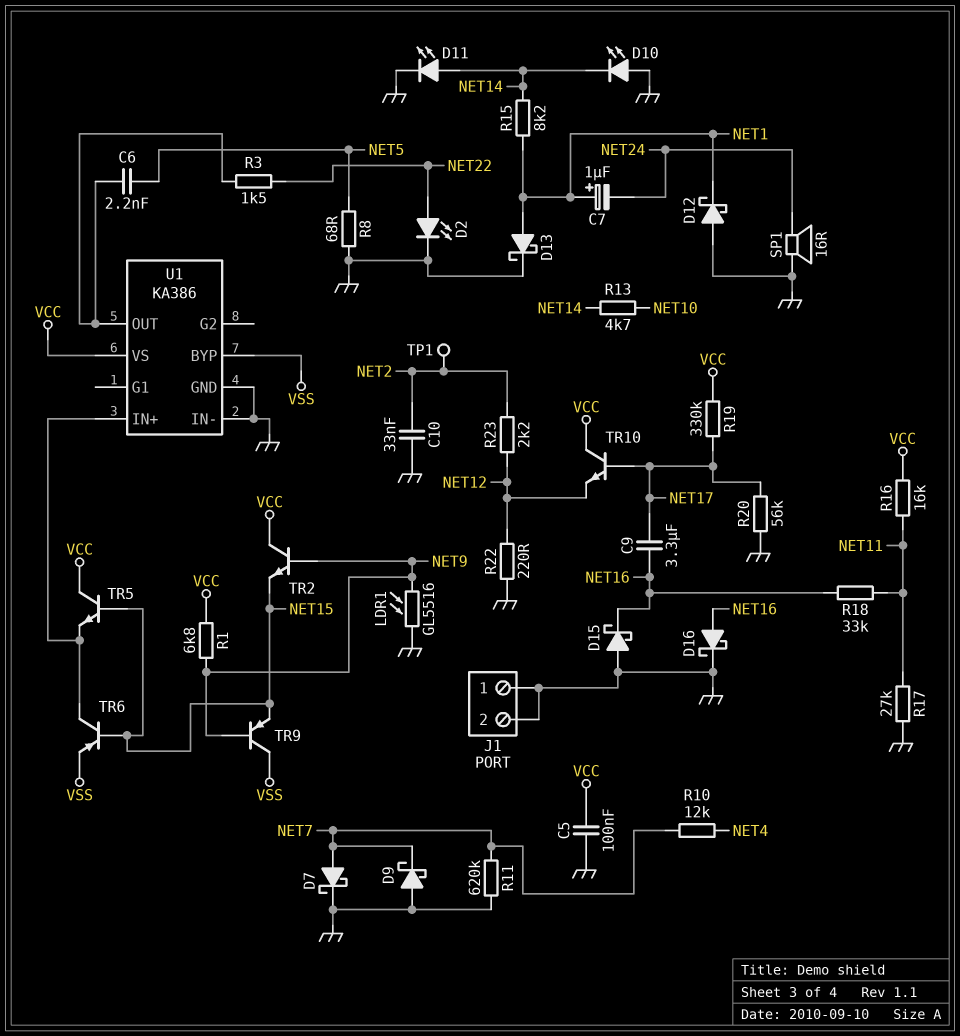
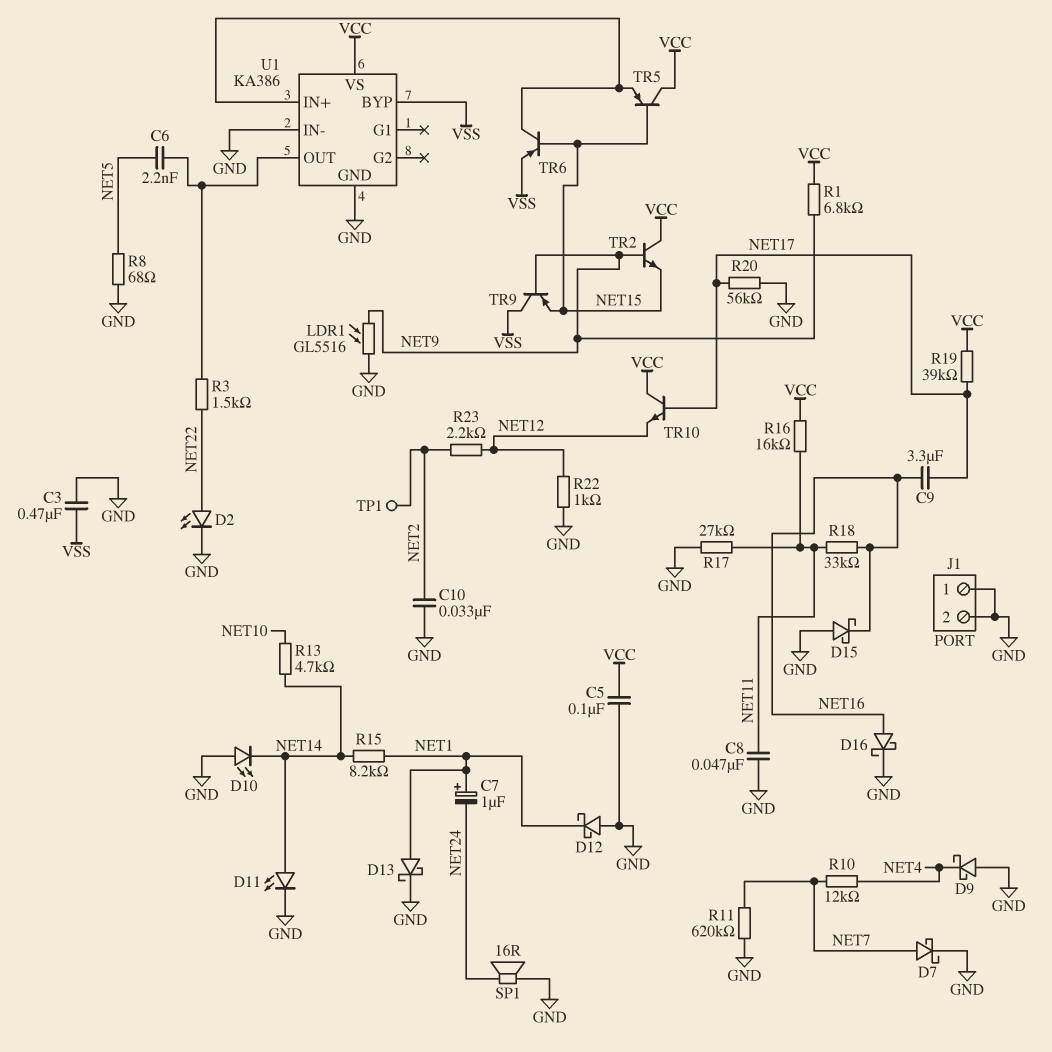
C3: none -> 470nF (GND, VSS)
C8: none -> 47nF (GND, NET11)
D9: schottky (A GND, K NET7) -> schottky (A GND, K NET4)
R19: 330k (NET17, VCC) -> 39k (NET17, VCC)
R22: 220 (GND, NET12) -> 1k (GND, NET12)
TR5: NPN (B NET15, C VCC, E U1/IN+) -> PNP (B NET15, C VCC, E U1/IN+)

